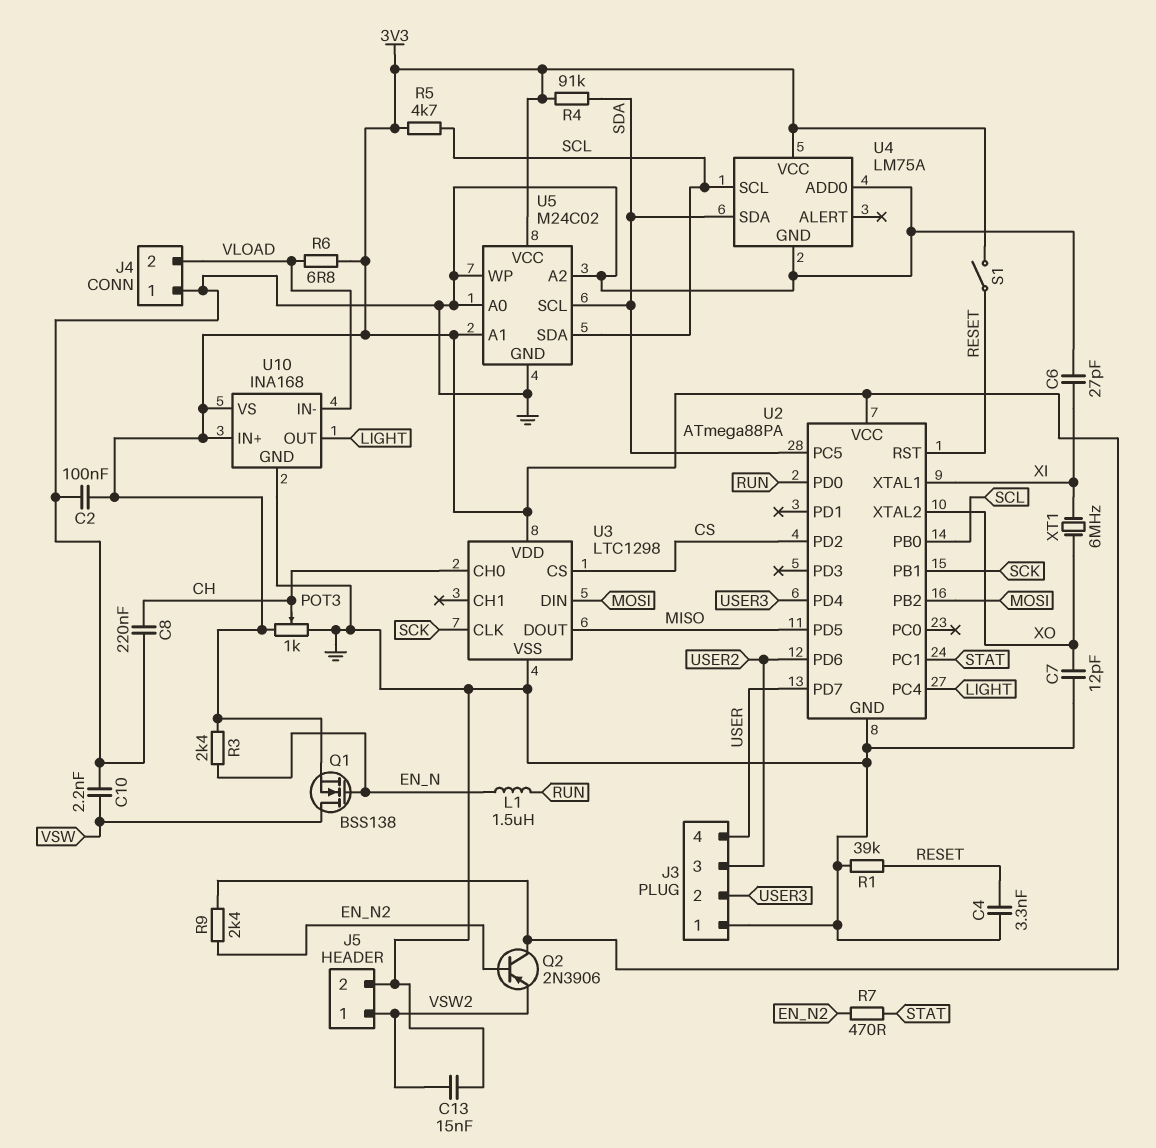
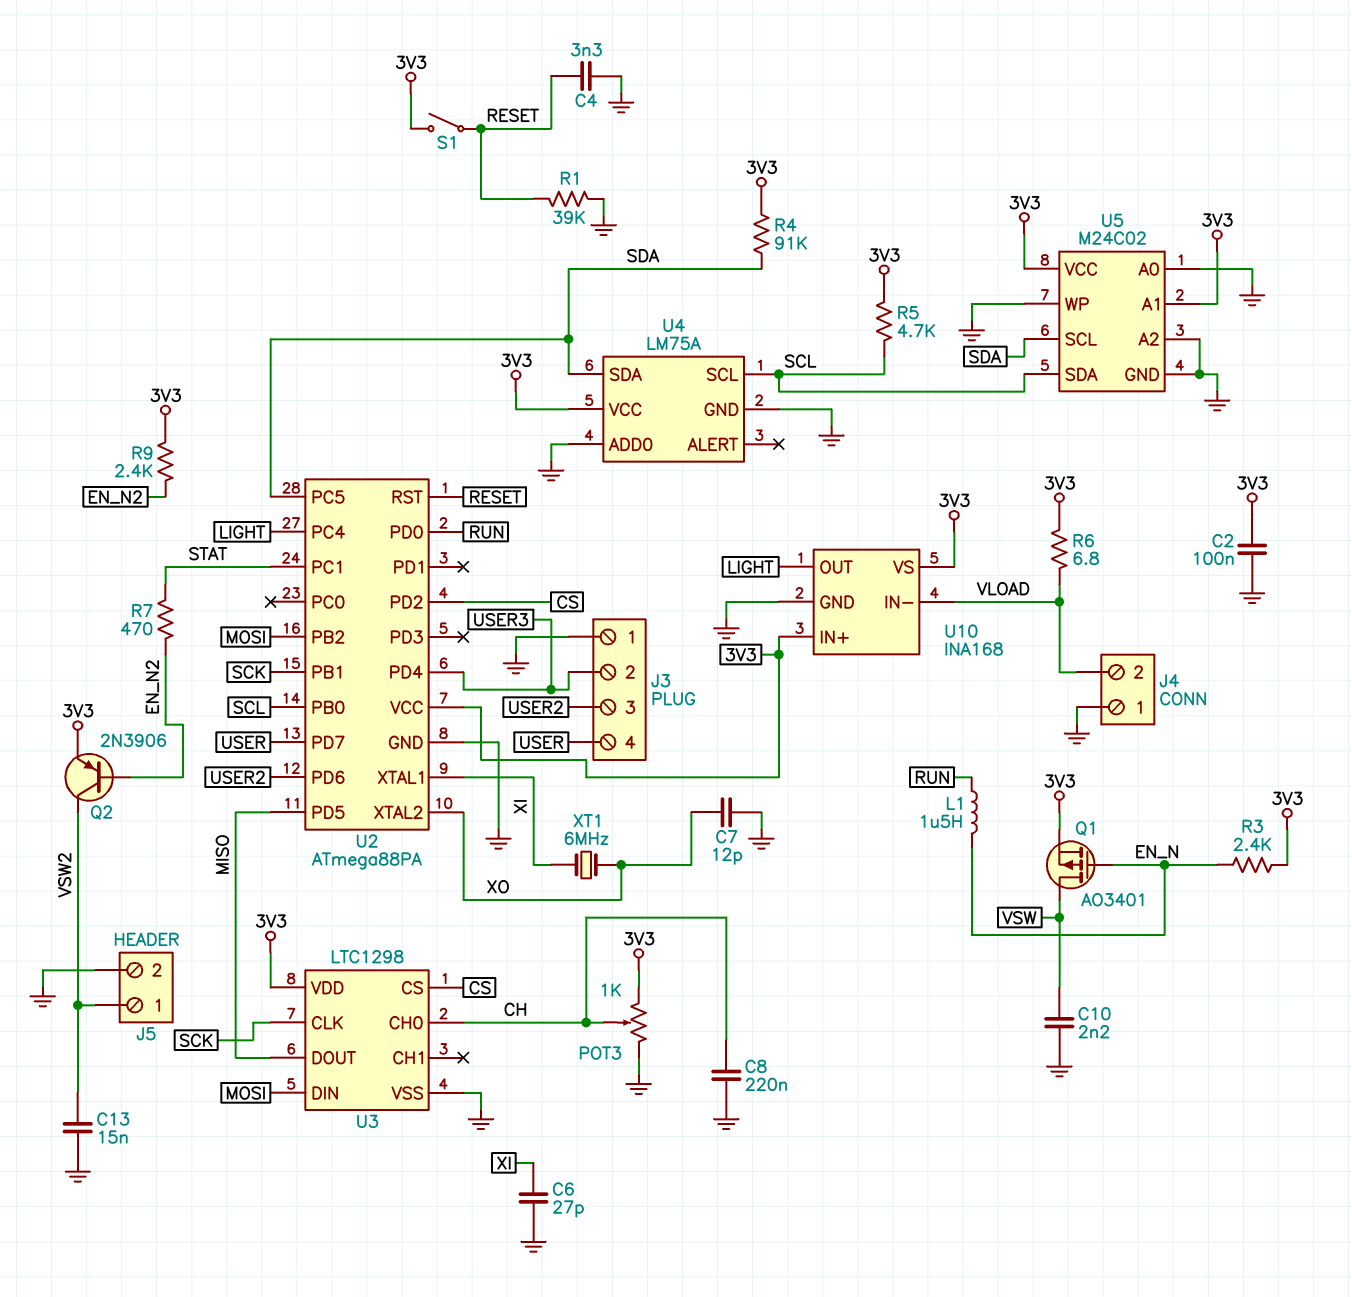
Q1: NMOS BSS138 (G EN_N, D VSW, S 3V3) -> PMOS AO3401 (G EN_N, D VSW, S 3V3)
Q2: PNP 2N3906 (B EN_N2, C 3V3, E VSW2) -> PNP 2N3906 (B EN_N2, C VSW2, E 3V3)

